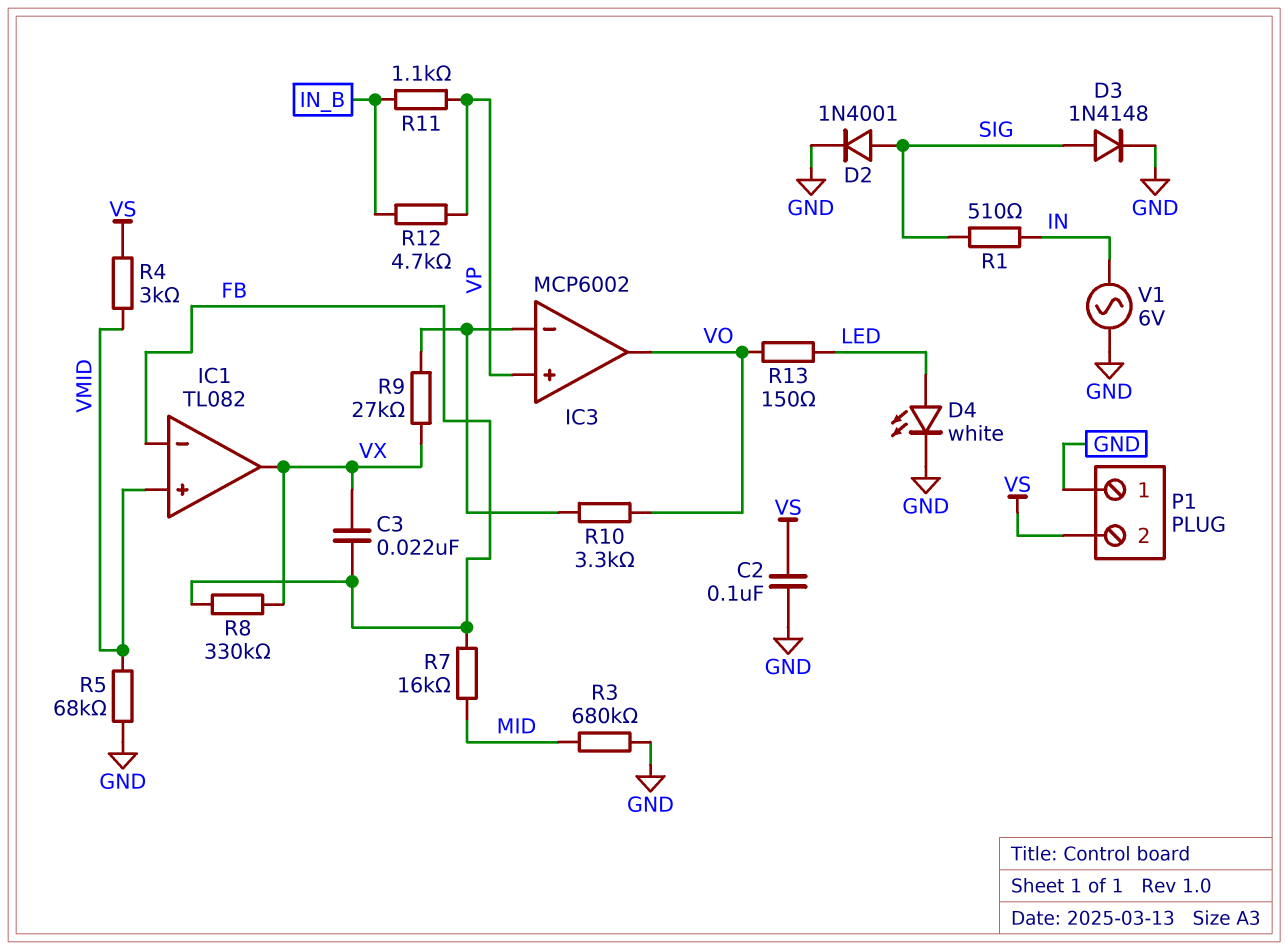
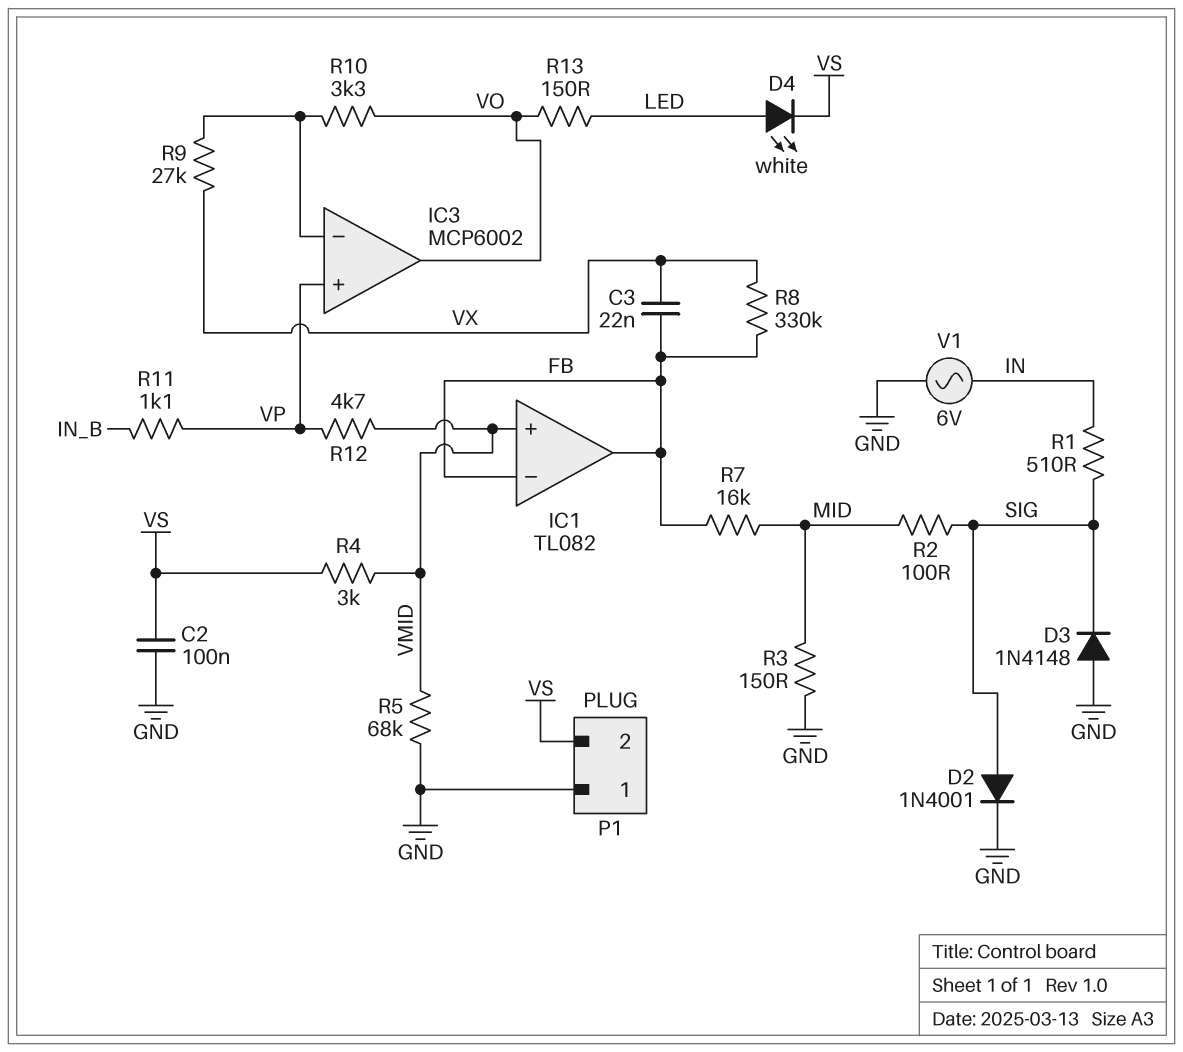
D3: diode 1N4148 (A SIG, K GND) -> diode 1N4148 (A GND, K SIG)
D4: LED white (A LED, K GND) -> LED white (A LED, K VS)
IC1 pin out: VX -> FB
R2: none -> 100 (MID, SIG)
R3: 680k (GND, MID) -> 150 (GND, MID)
R12: 4.7k (IN_B, VP) -> 4.7k (VMID, VP)

